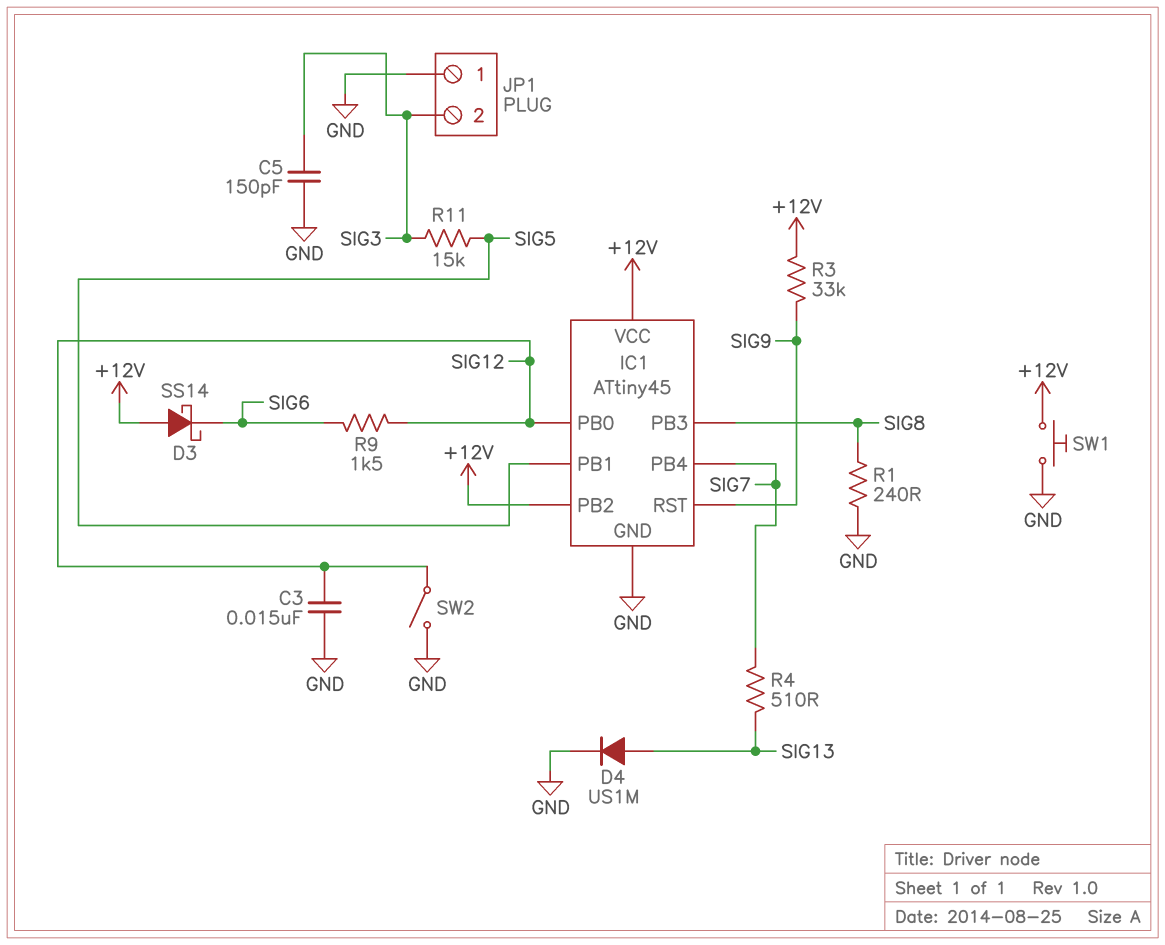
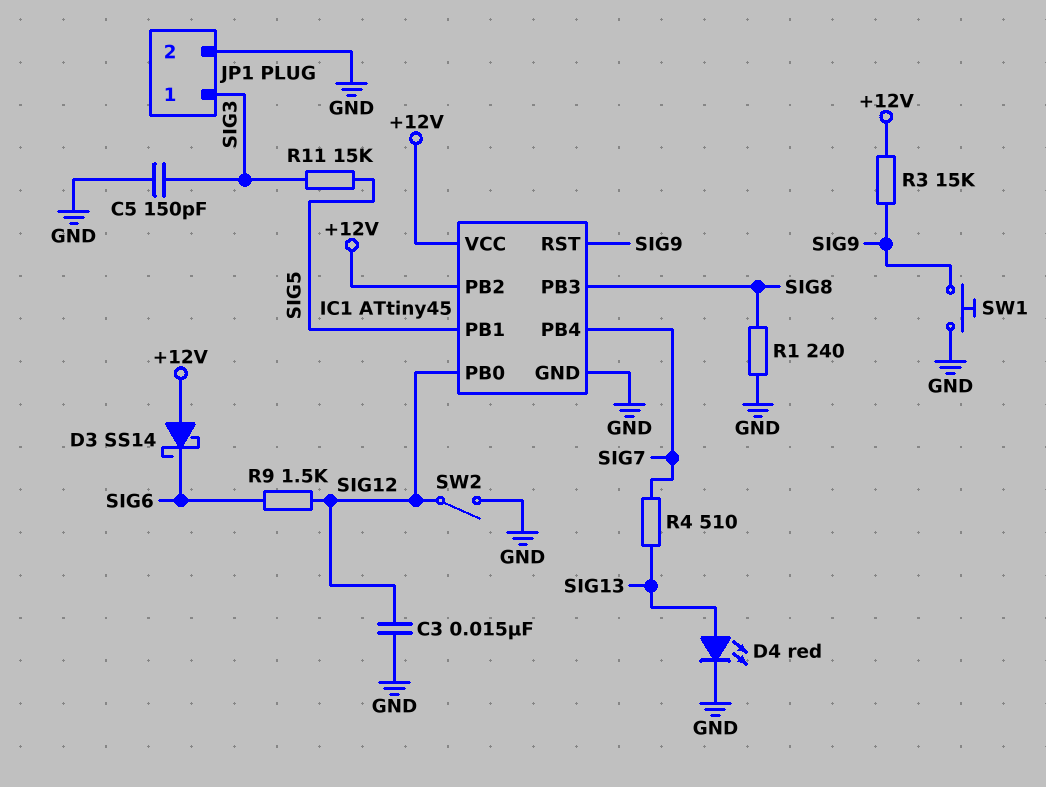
D4: diode US1M (A SIG13, K GND) -> LED red (A SIG13, K GND)
JP1 pin 1: GND -> SIG3
JP1 pin 2: SIG3 -> GND
R3: 33k (+12V, SIG9) -> 15k (+12V, SIG9)
SW1: button (+12V, GND) -> button (GND, SIG9)

